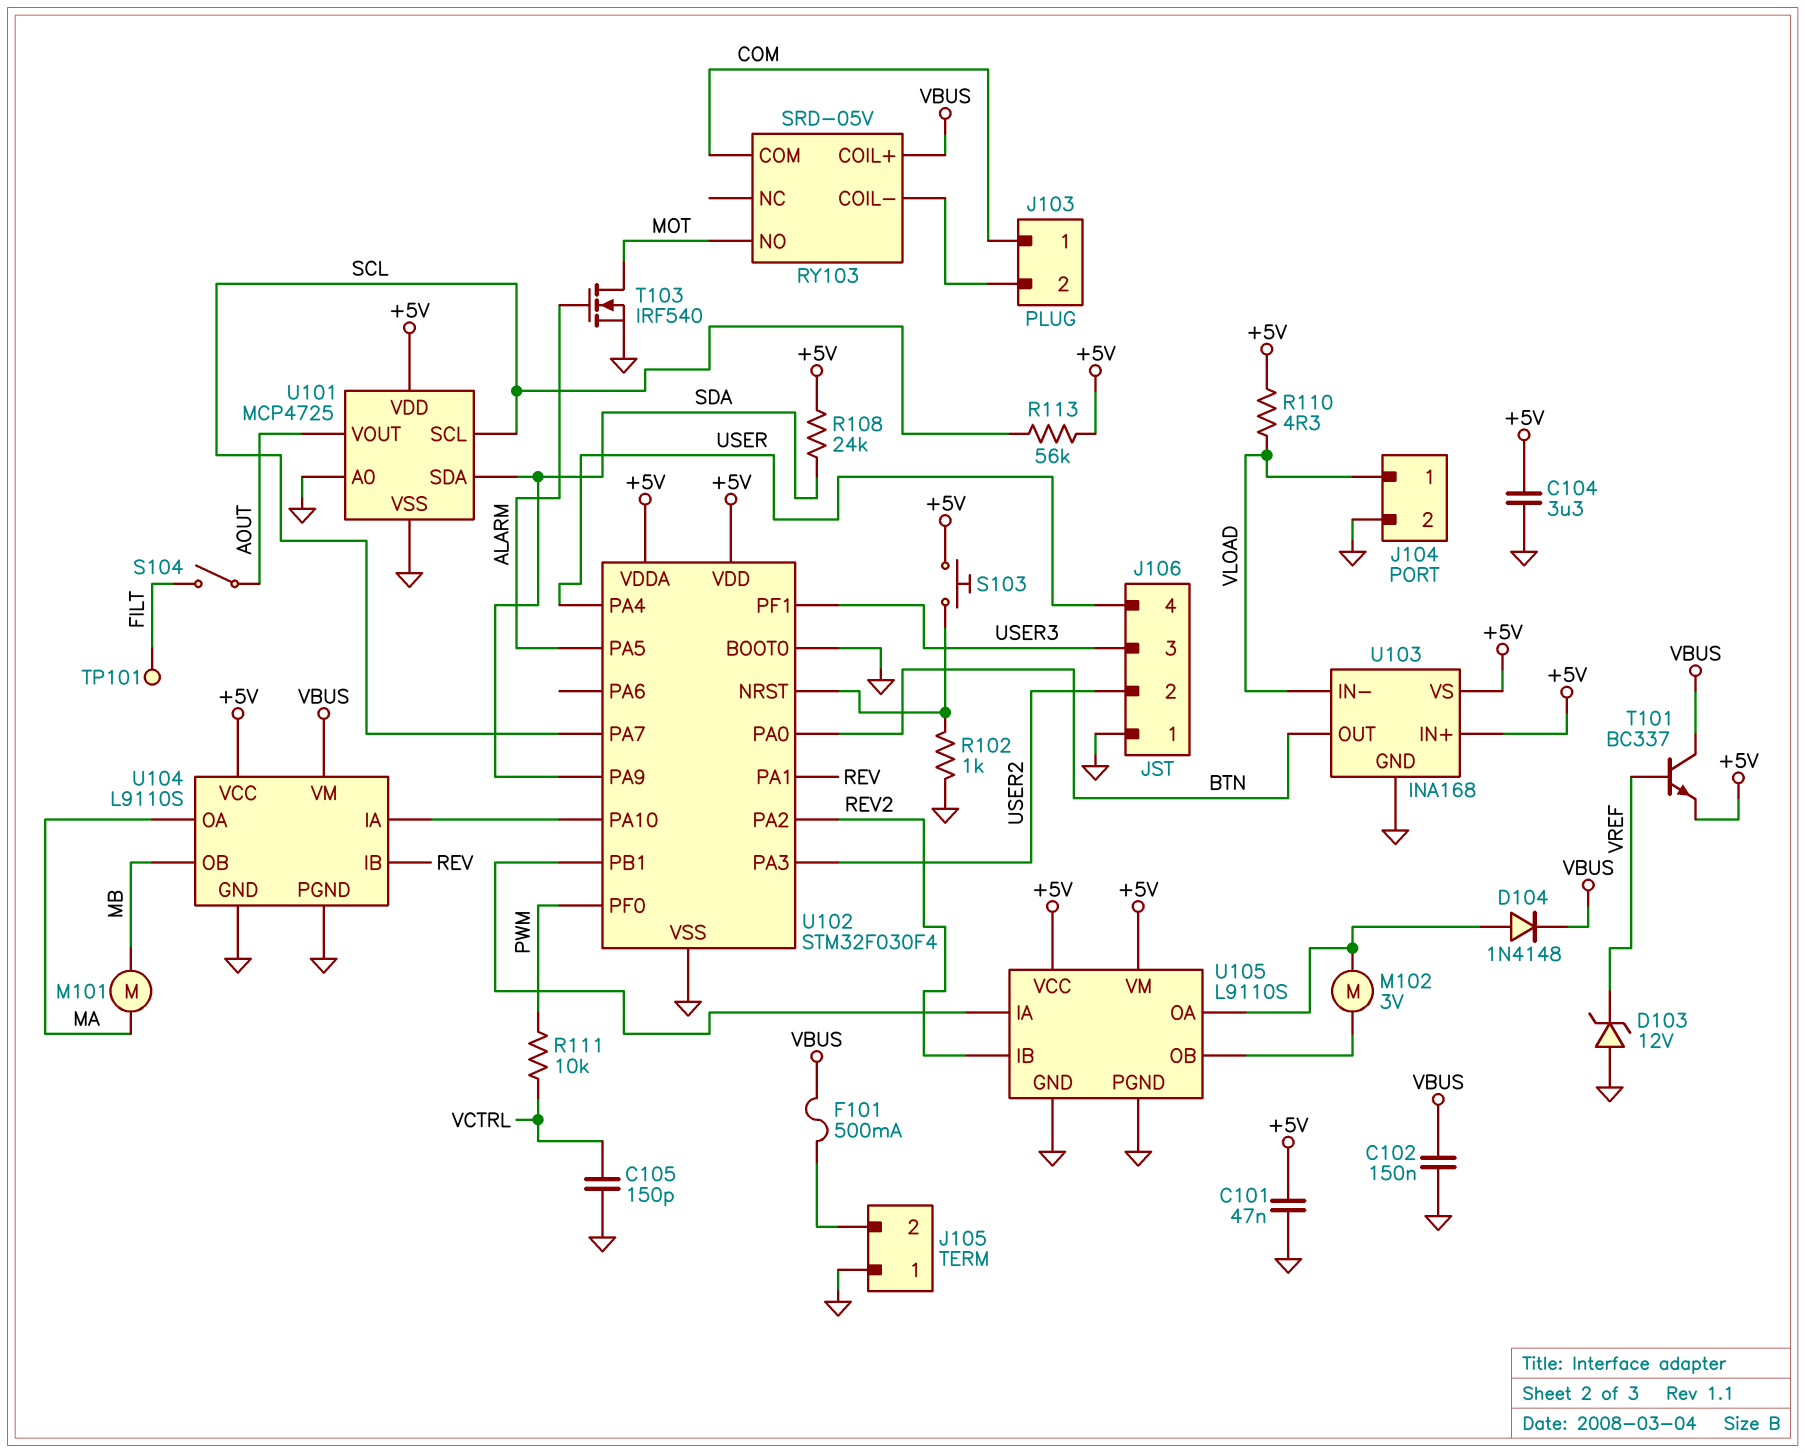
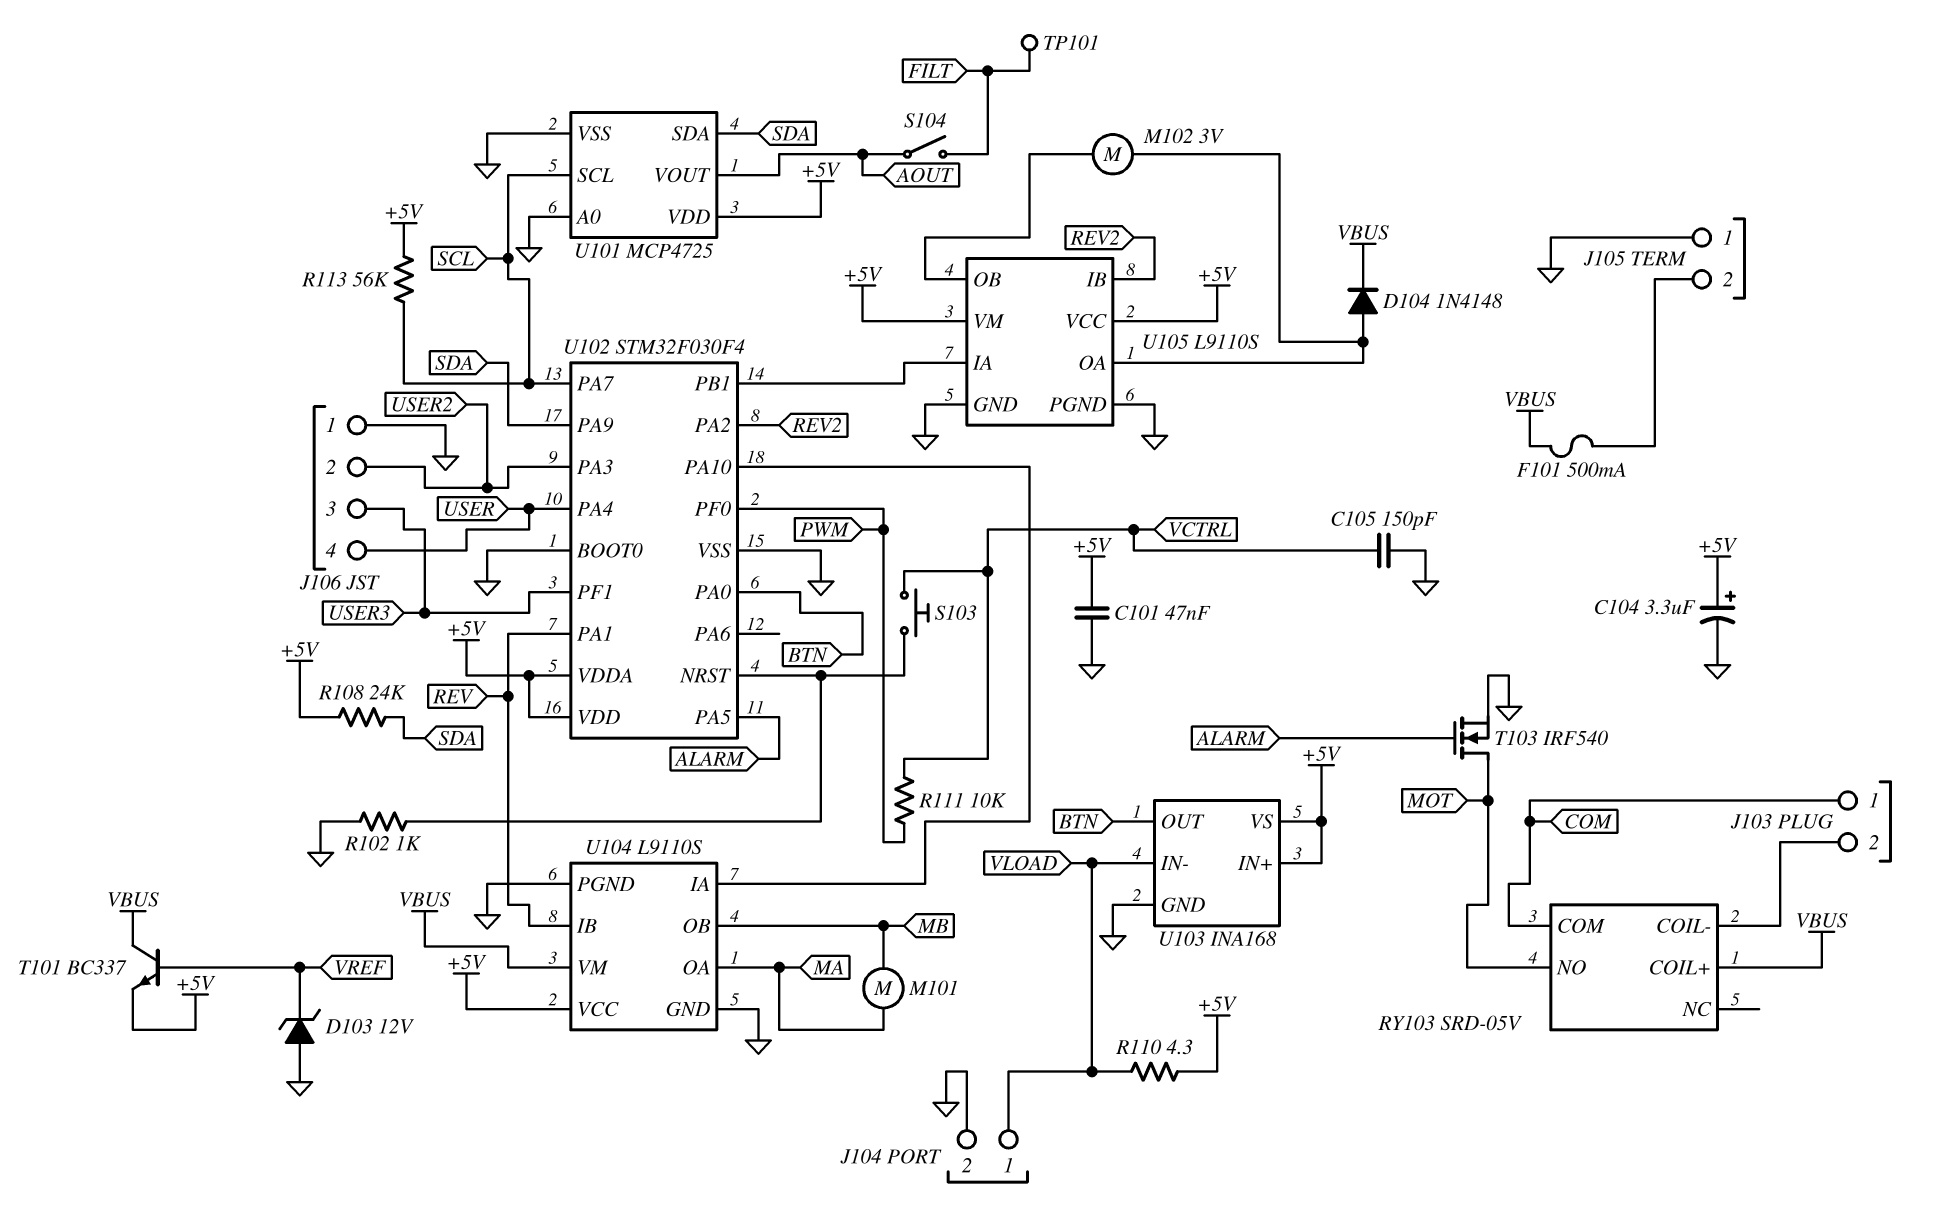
C102: 150nF (GND, VBUS) -> none
C104: 3.3uF (+5V, GND) -> 3.3uF (plus +5V, minus GND)
S103: button (+5V, U102/NRST) -> button (U102/NRST, VCTRL)

